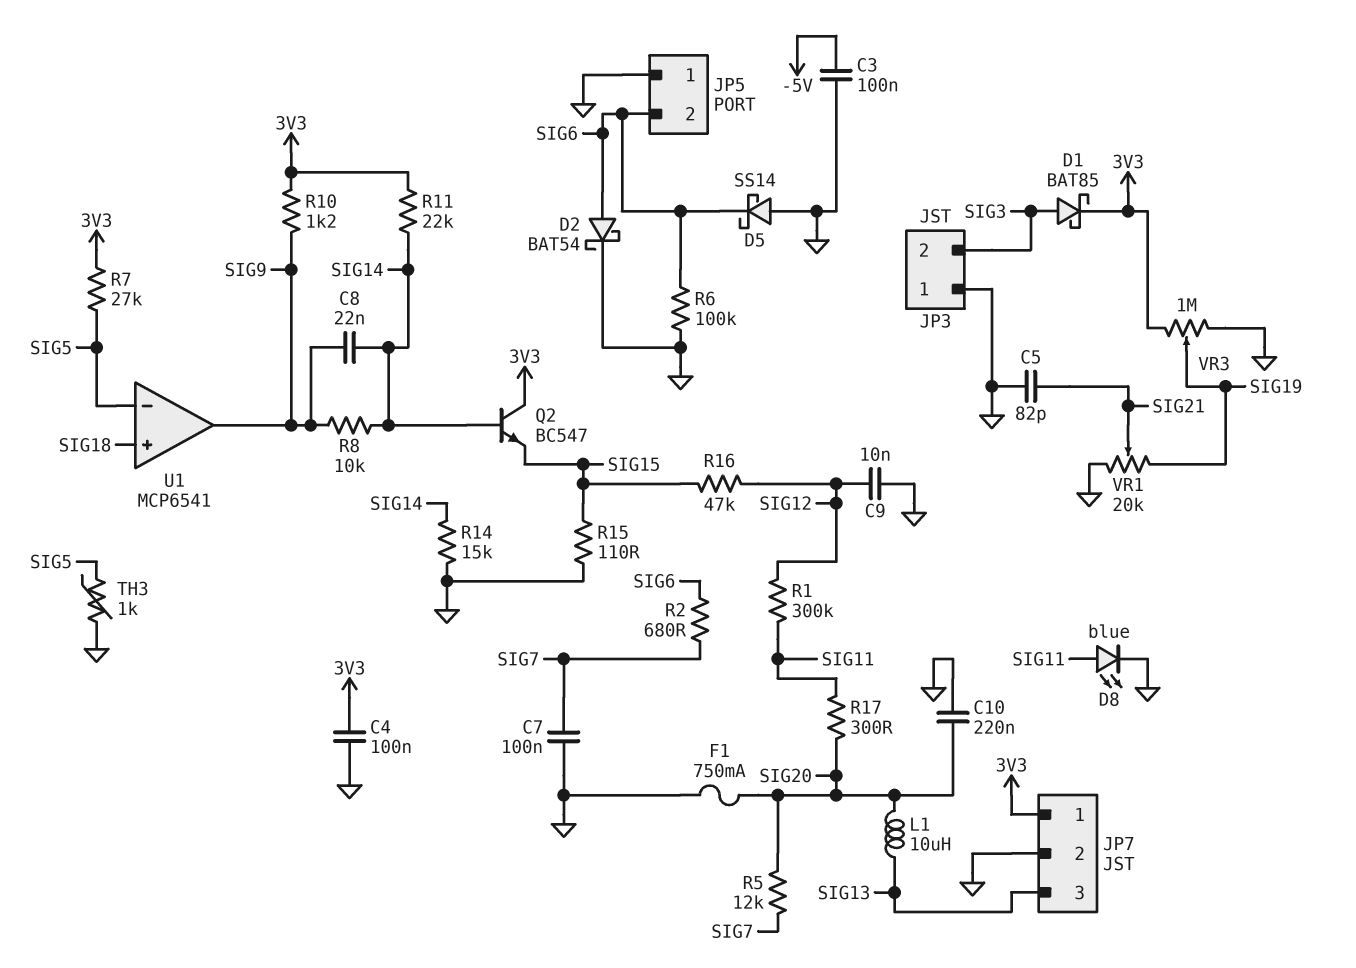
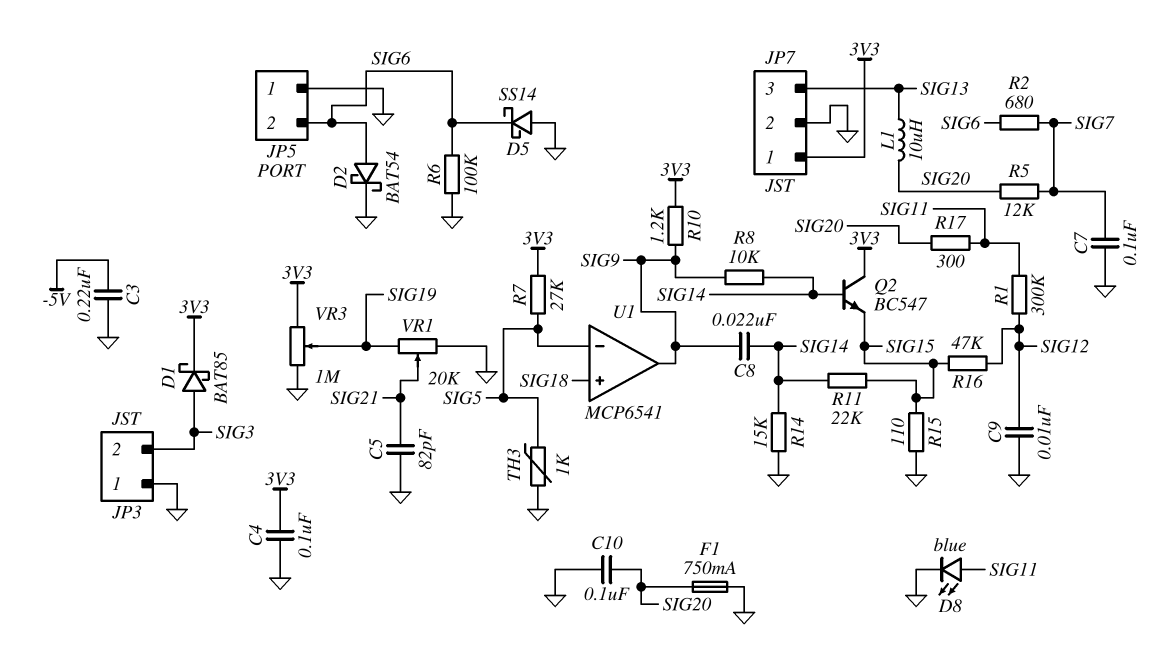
C3: 100nF (-5V, GND) -> 220nF (-5V, GND)
C10: 220nF (GND, SIG20) -> 100nF (GND, SIG20)
R11: 22k (3V3, SIG14) -> 22k (SIG14, SIG15)

